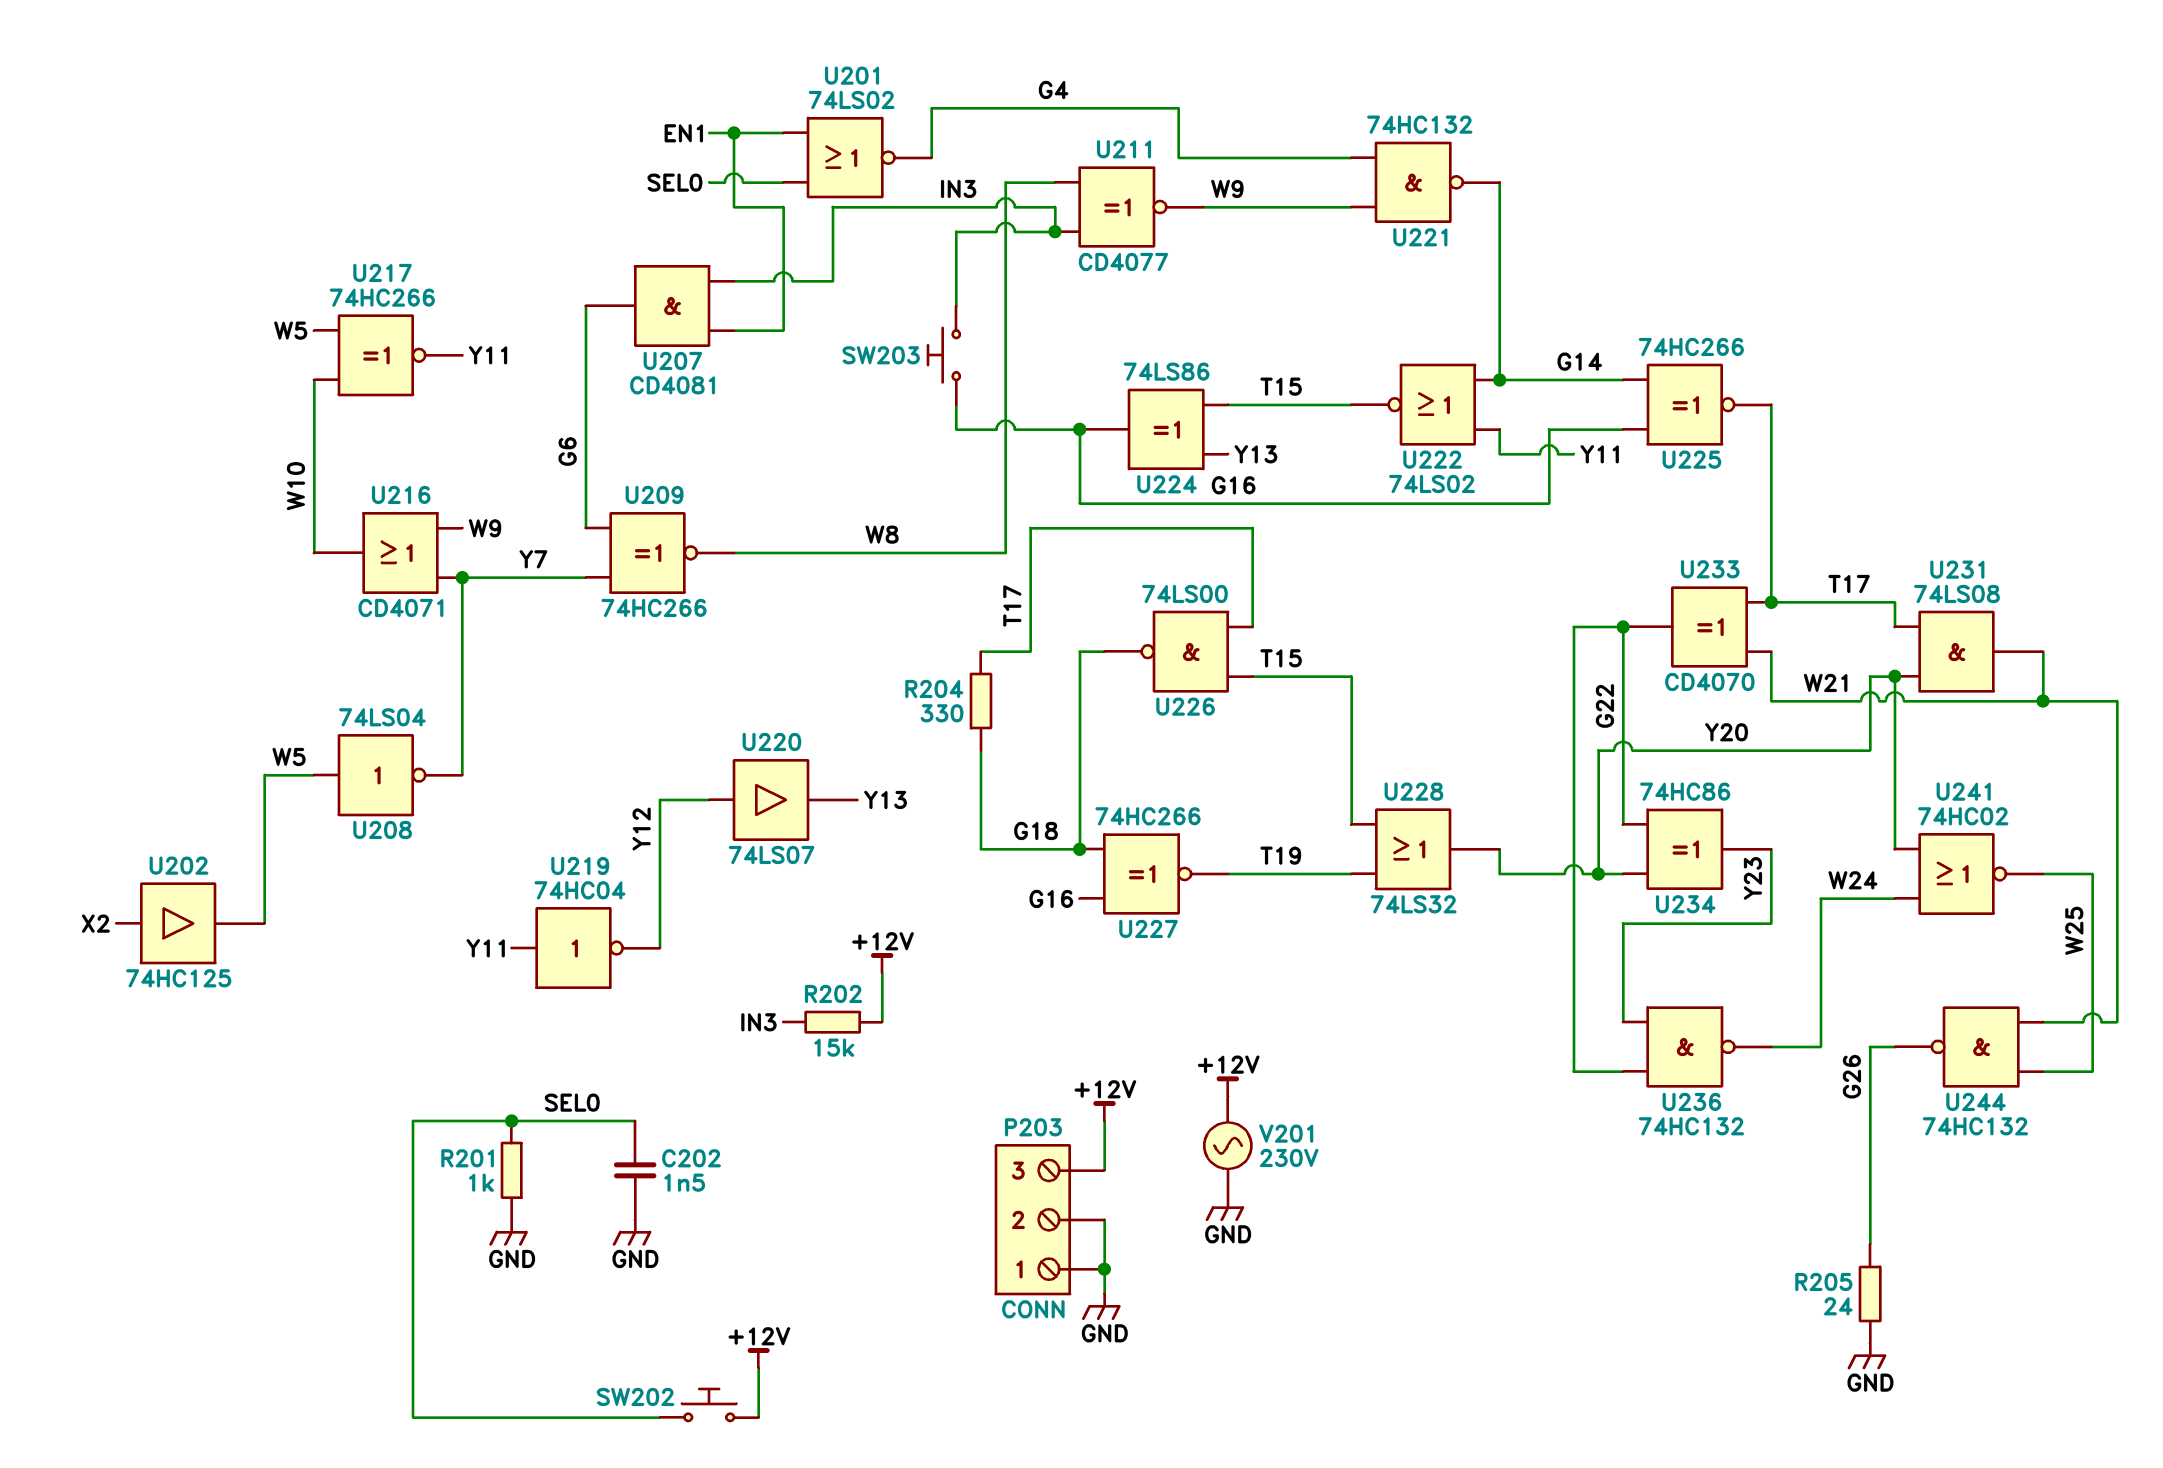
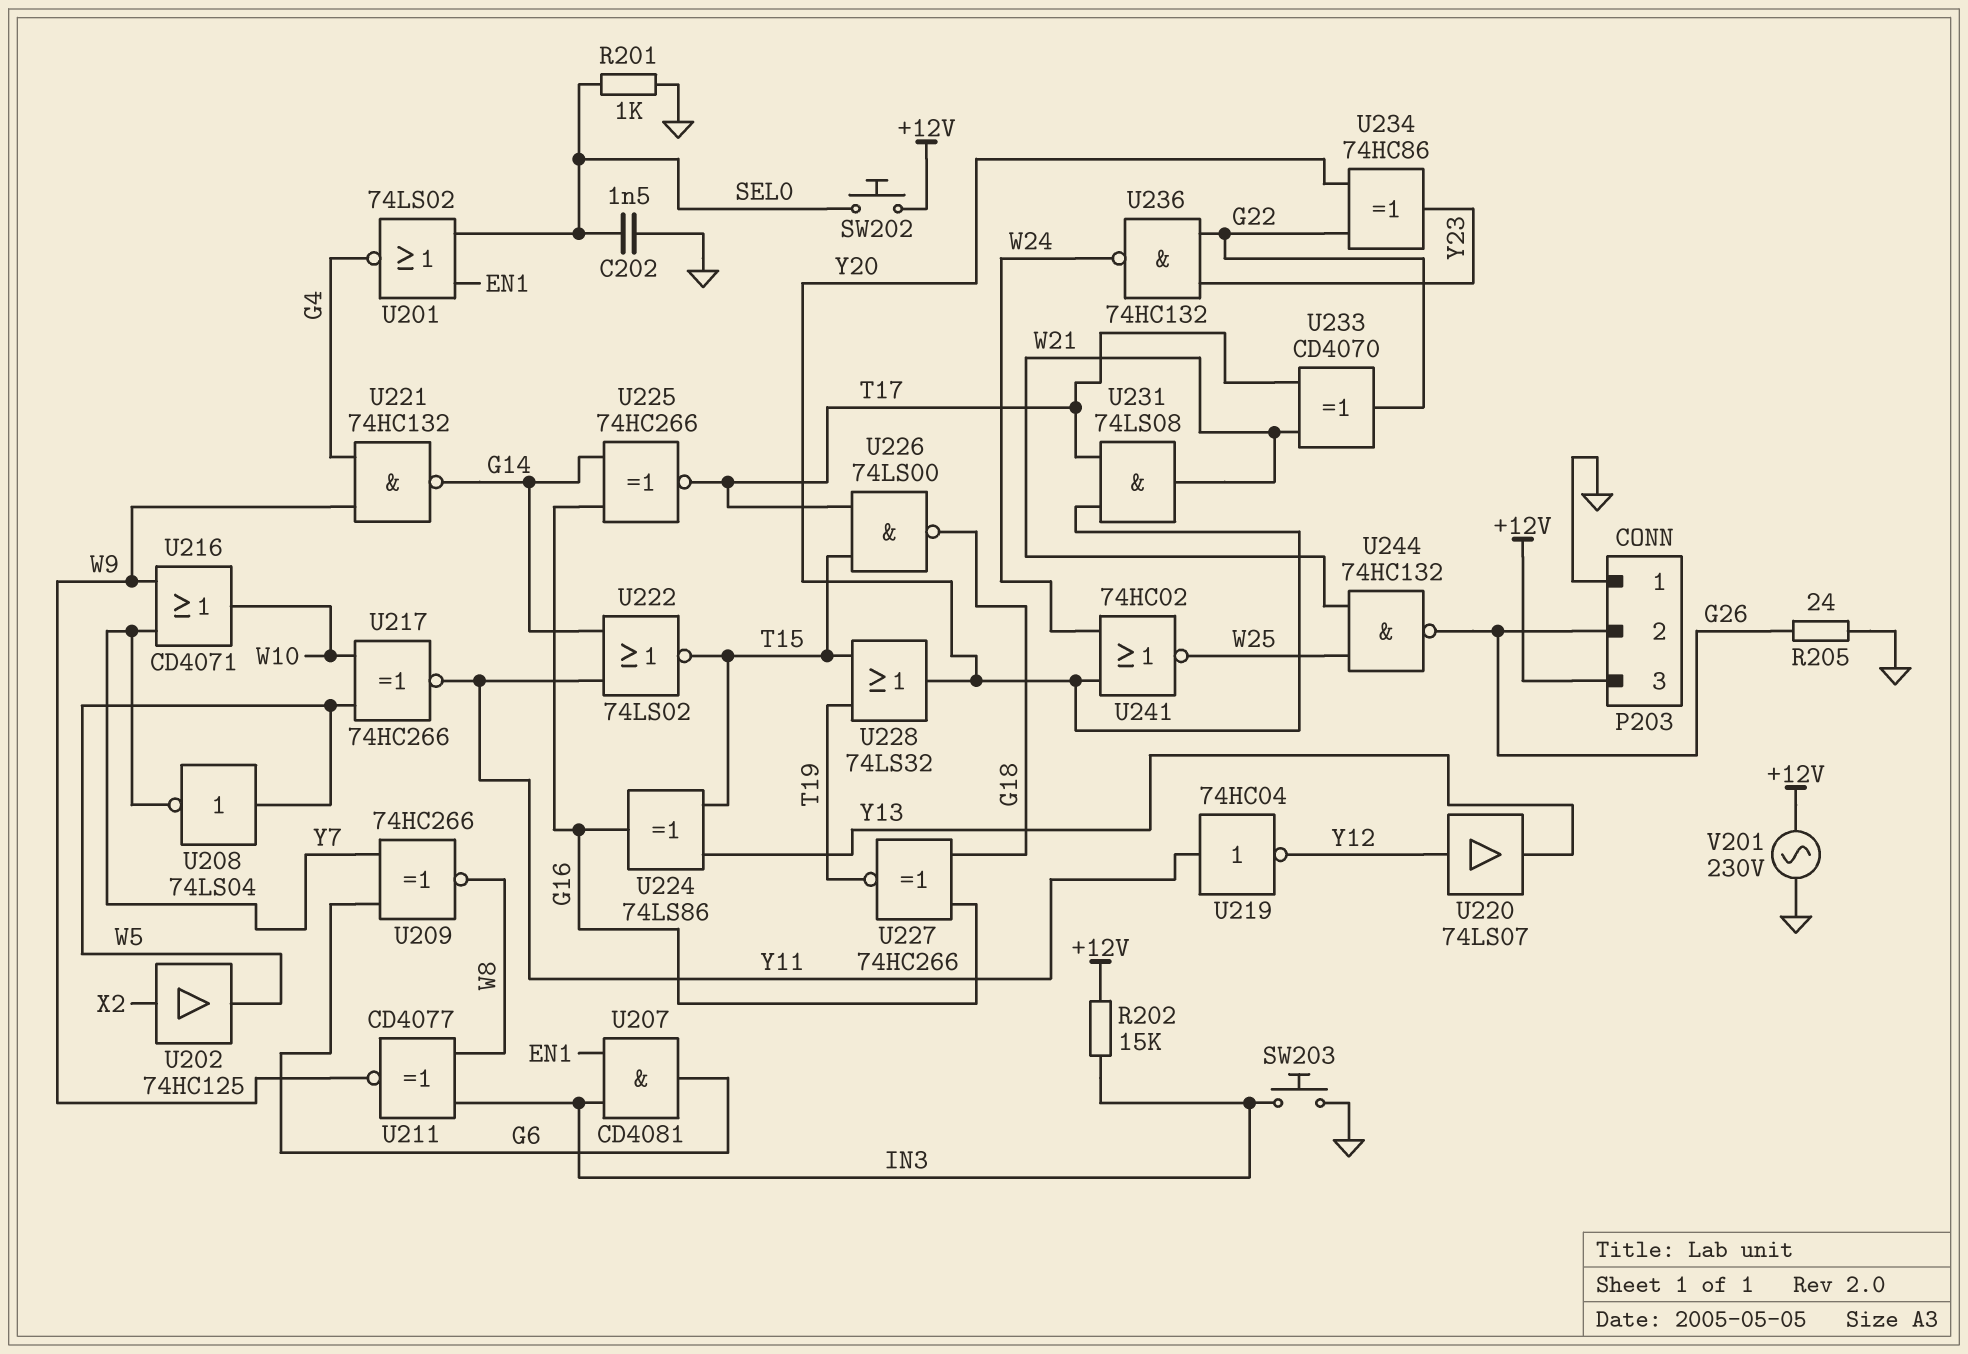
P203 pin 2: GND -> G26
R204: 330 (G18, T17) -> none
SW203: button (G16, IN3) -> button (GND, IN3)

